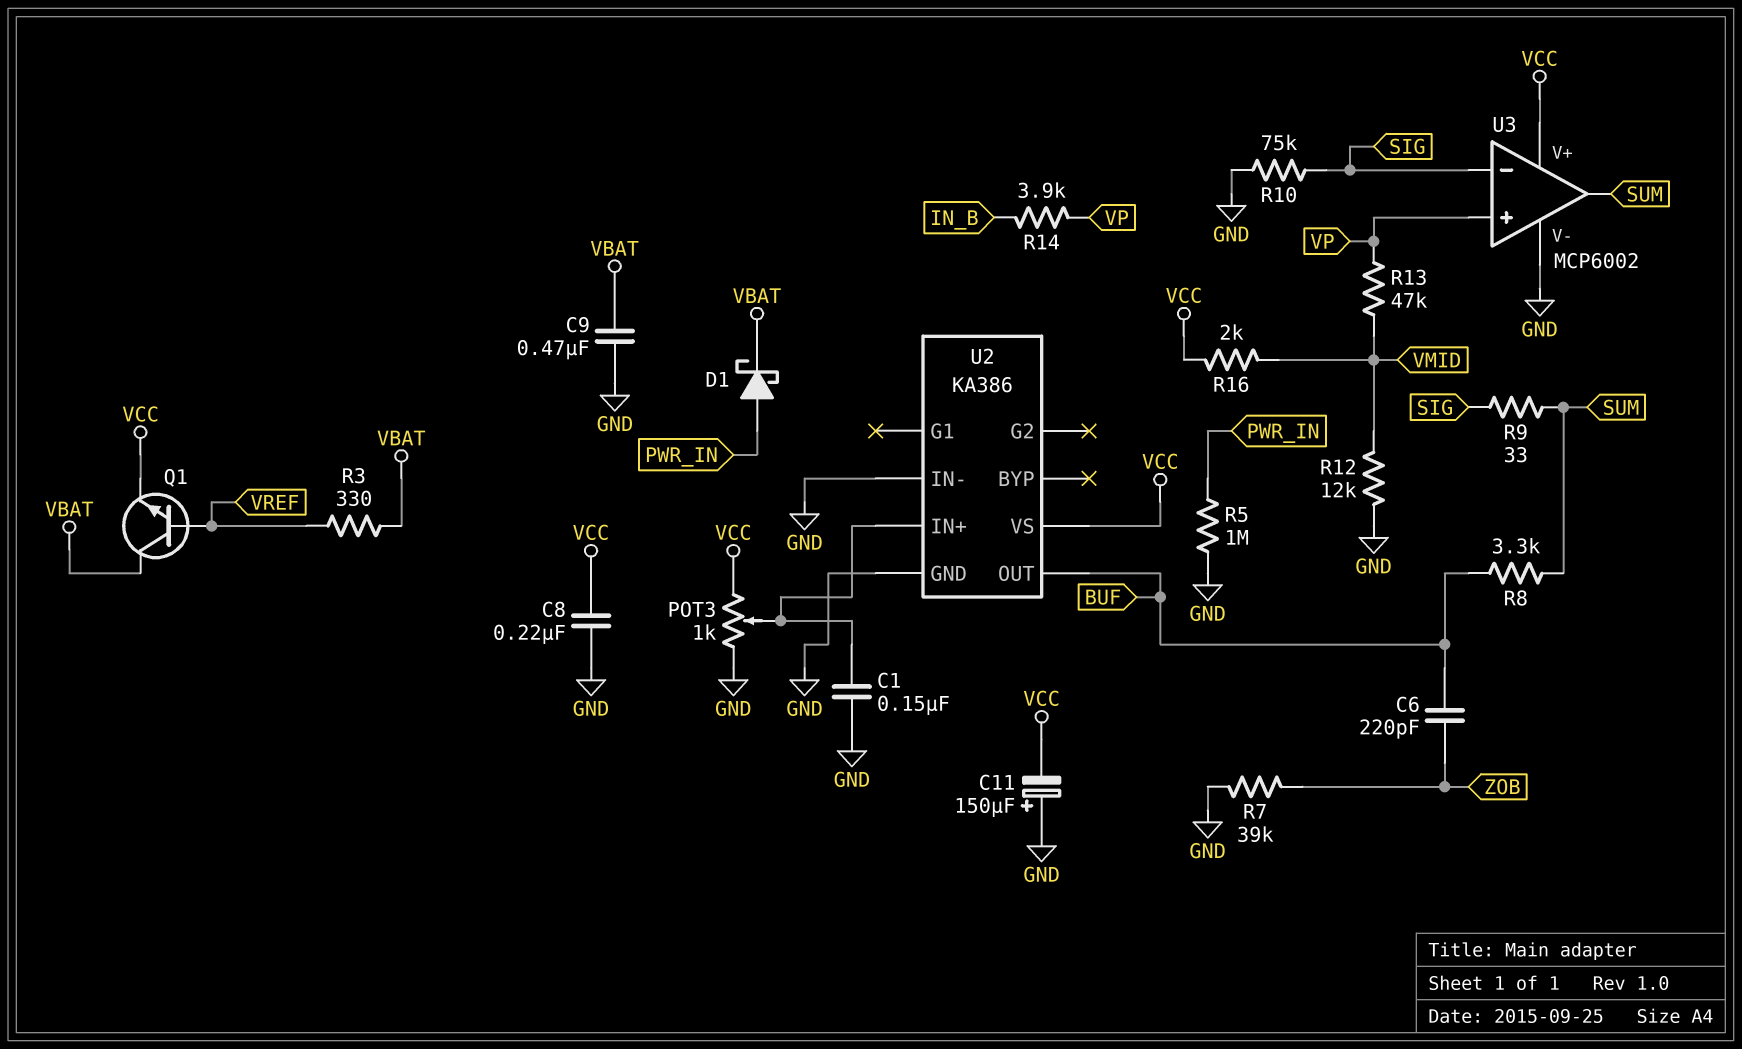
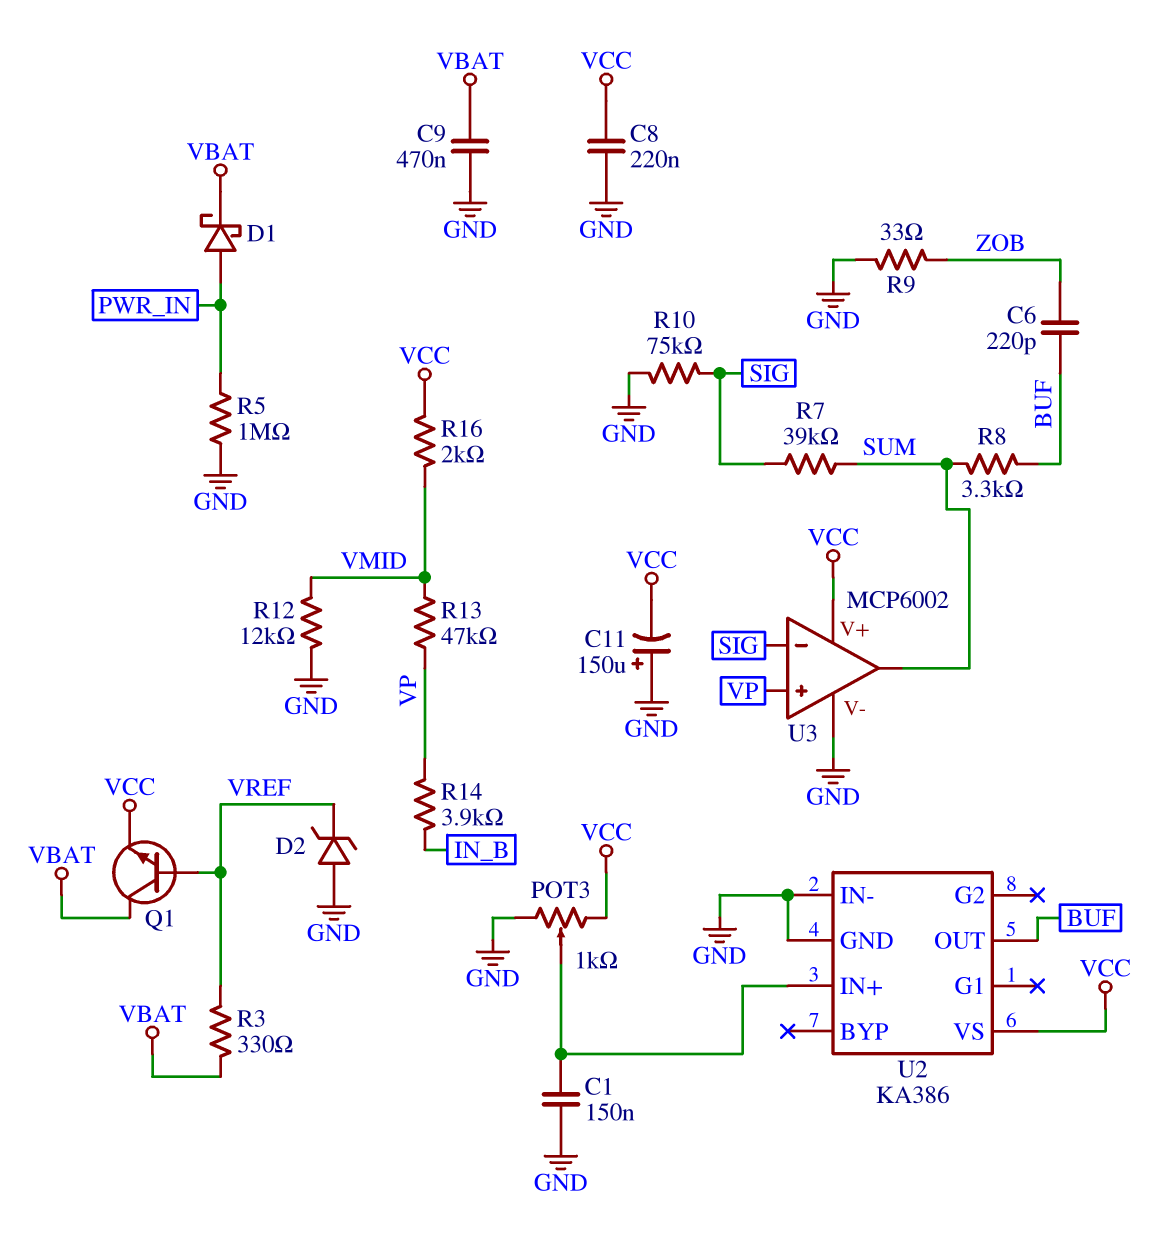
D2: none -> zener (A GND, K VREF)
R7: 39k (GND, ZOB) -> 39k (SIG, SUM)
R9: 33 (SIG, SUM) -> 33 (GND, ZOB)

